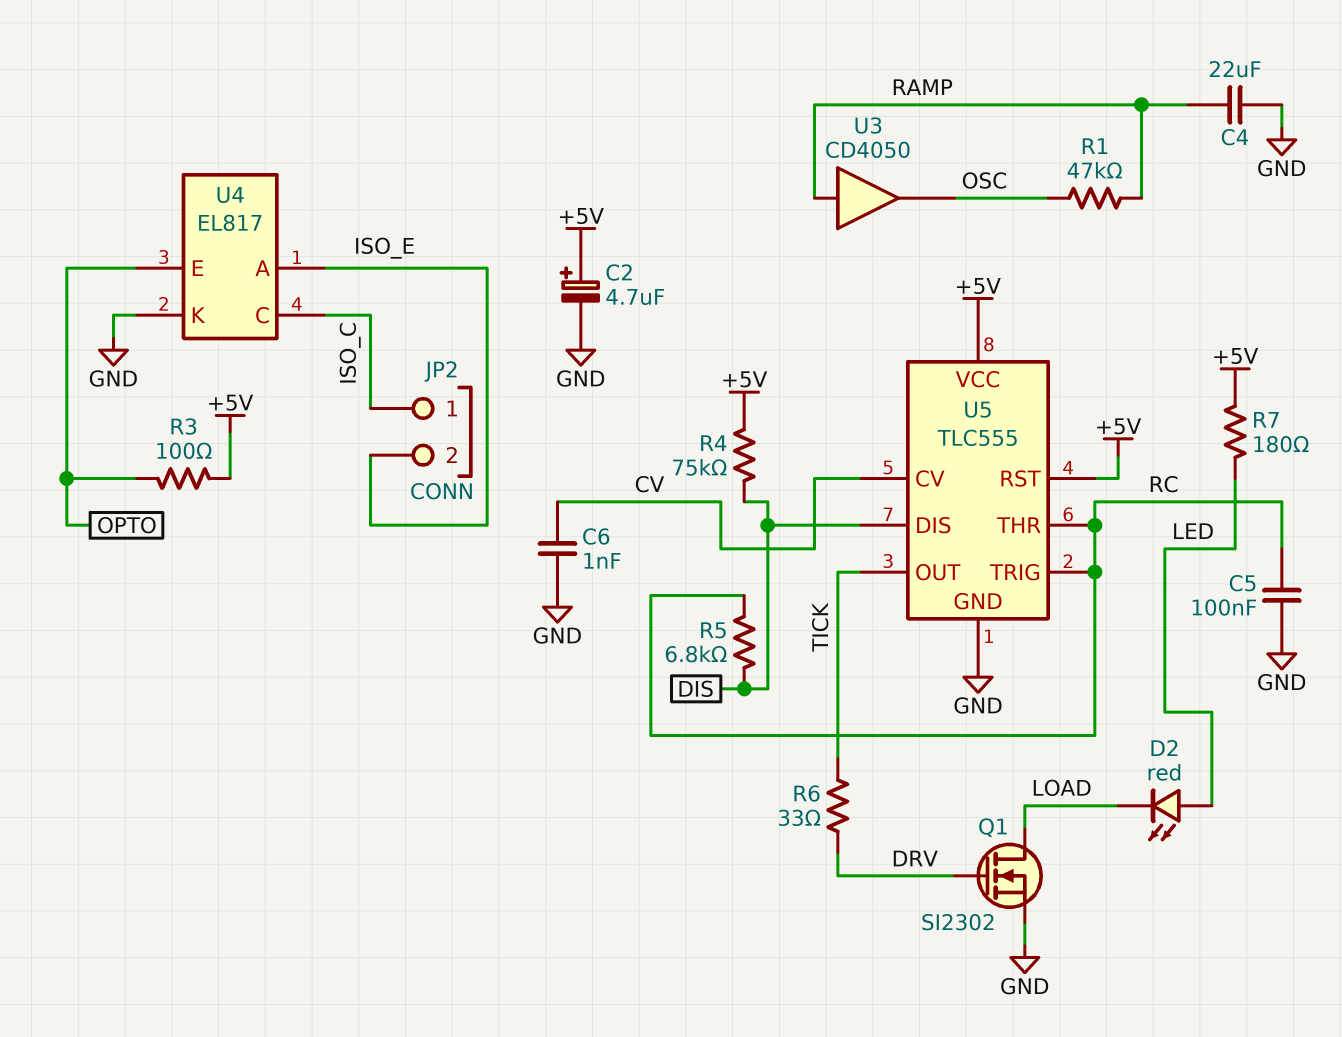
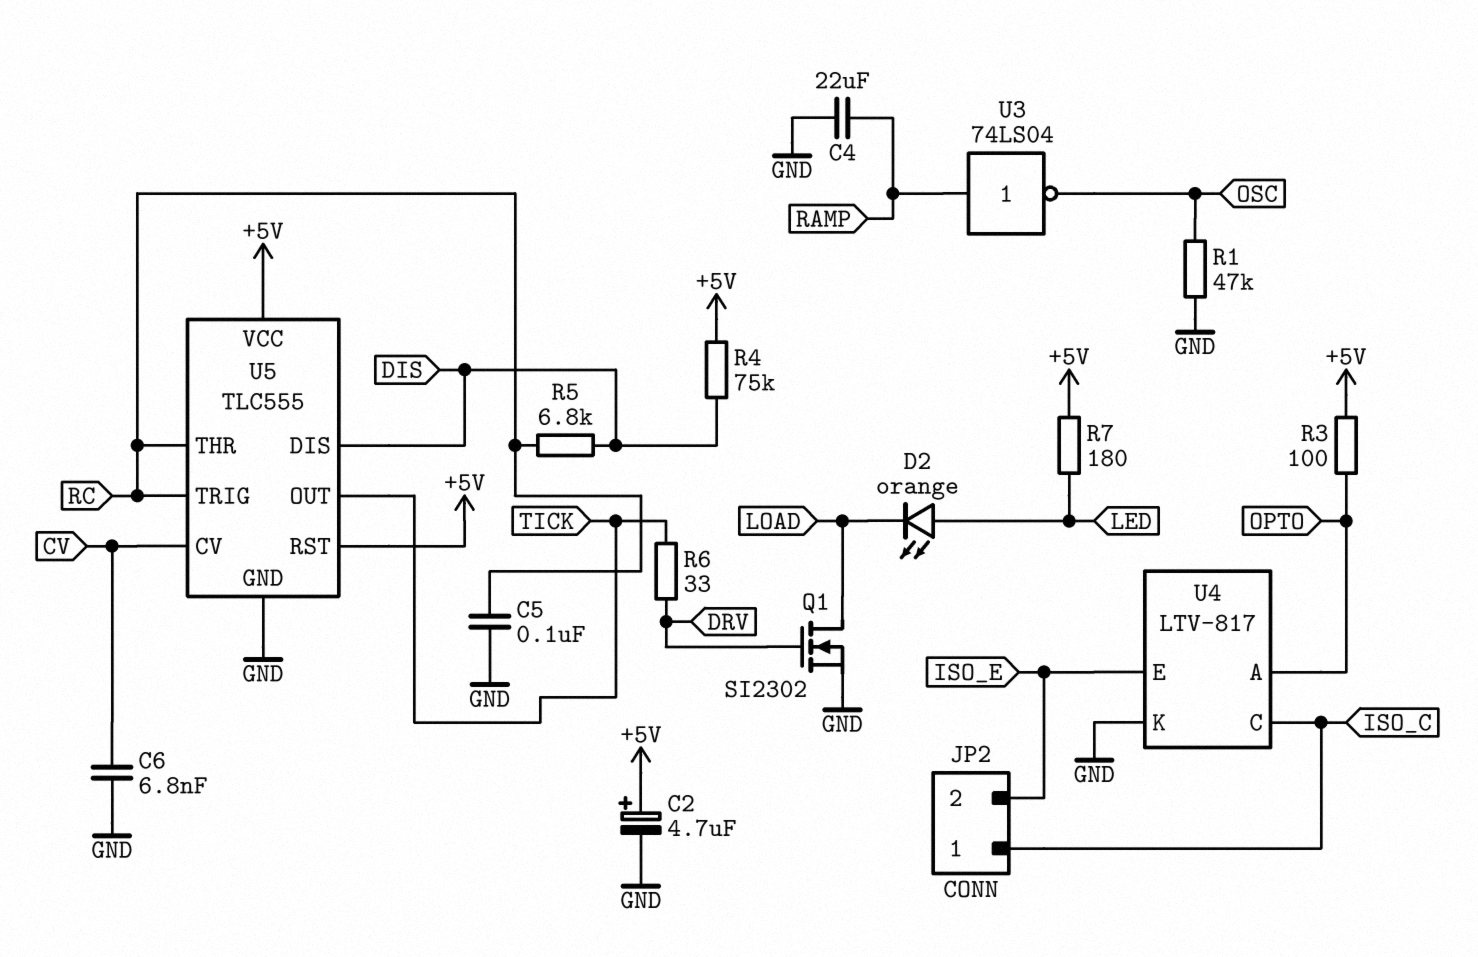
C6: 1nF (CV, GND) -> 6.8nF (CV, GND)
D2: LED red (A LED, K LOAD) -> LED orange (A LED, K LOAD)
R1: 47k (OSC, RAMP) -> 47k (GND, OSC)
U3: buffer CD4050 (in RAMP, out OSC) -> NOT 74LS04 (in RAMP, out OSC)
U4: EL817 -> LTV-817
U4 pin A: ISO_E -> OPTO
U4 pin E: OPTO -> ISO_E

